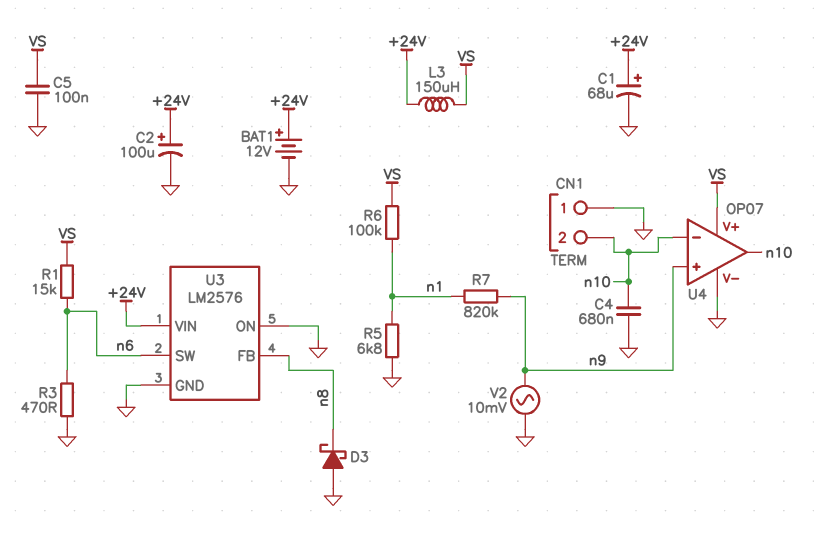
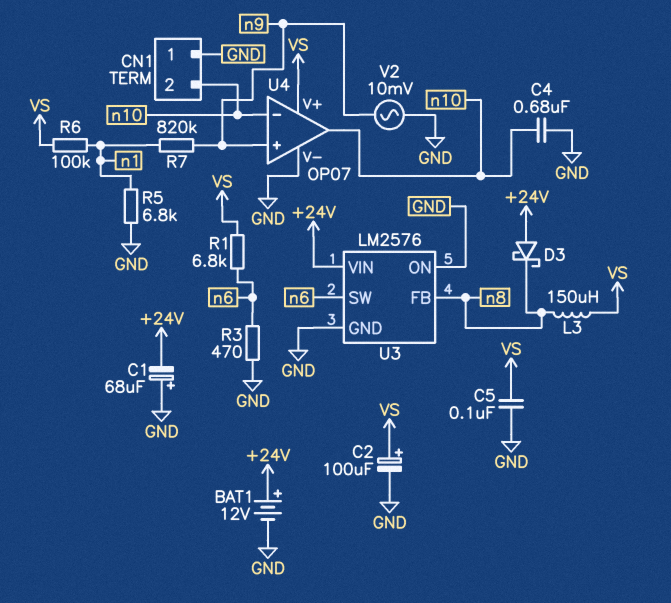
C1: 68uF (plus +24V, minus GND) -> 68uF (plus GND, minus +24V)
C2: 100uF (plus +24V, minus GND) -> 100uF (plus VS, minus GND)
D3: schottky (A GND, K n8) -> schottky (A +24V, K n8)
L3: 150uH (+24V, VS) -> 150uH (VS, n8)
R1: 15k (VS, n6) -> 6.8k (VS, n6)

